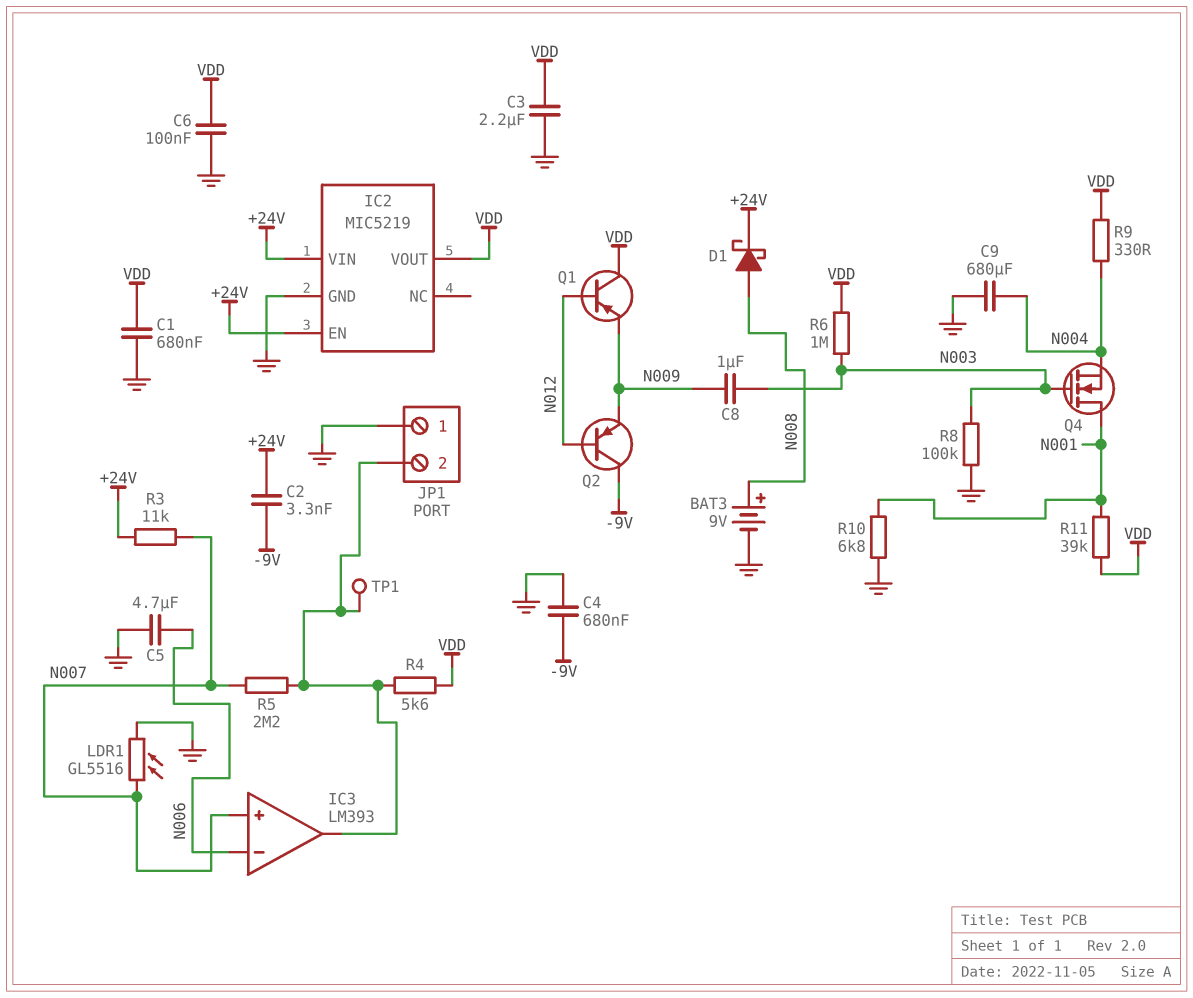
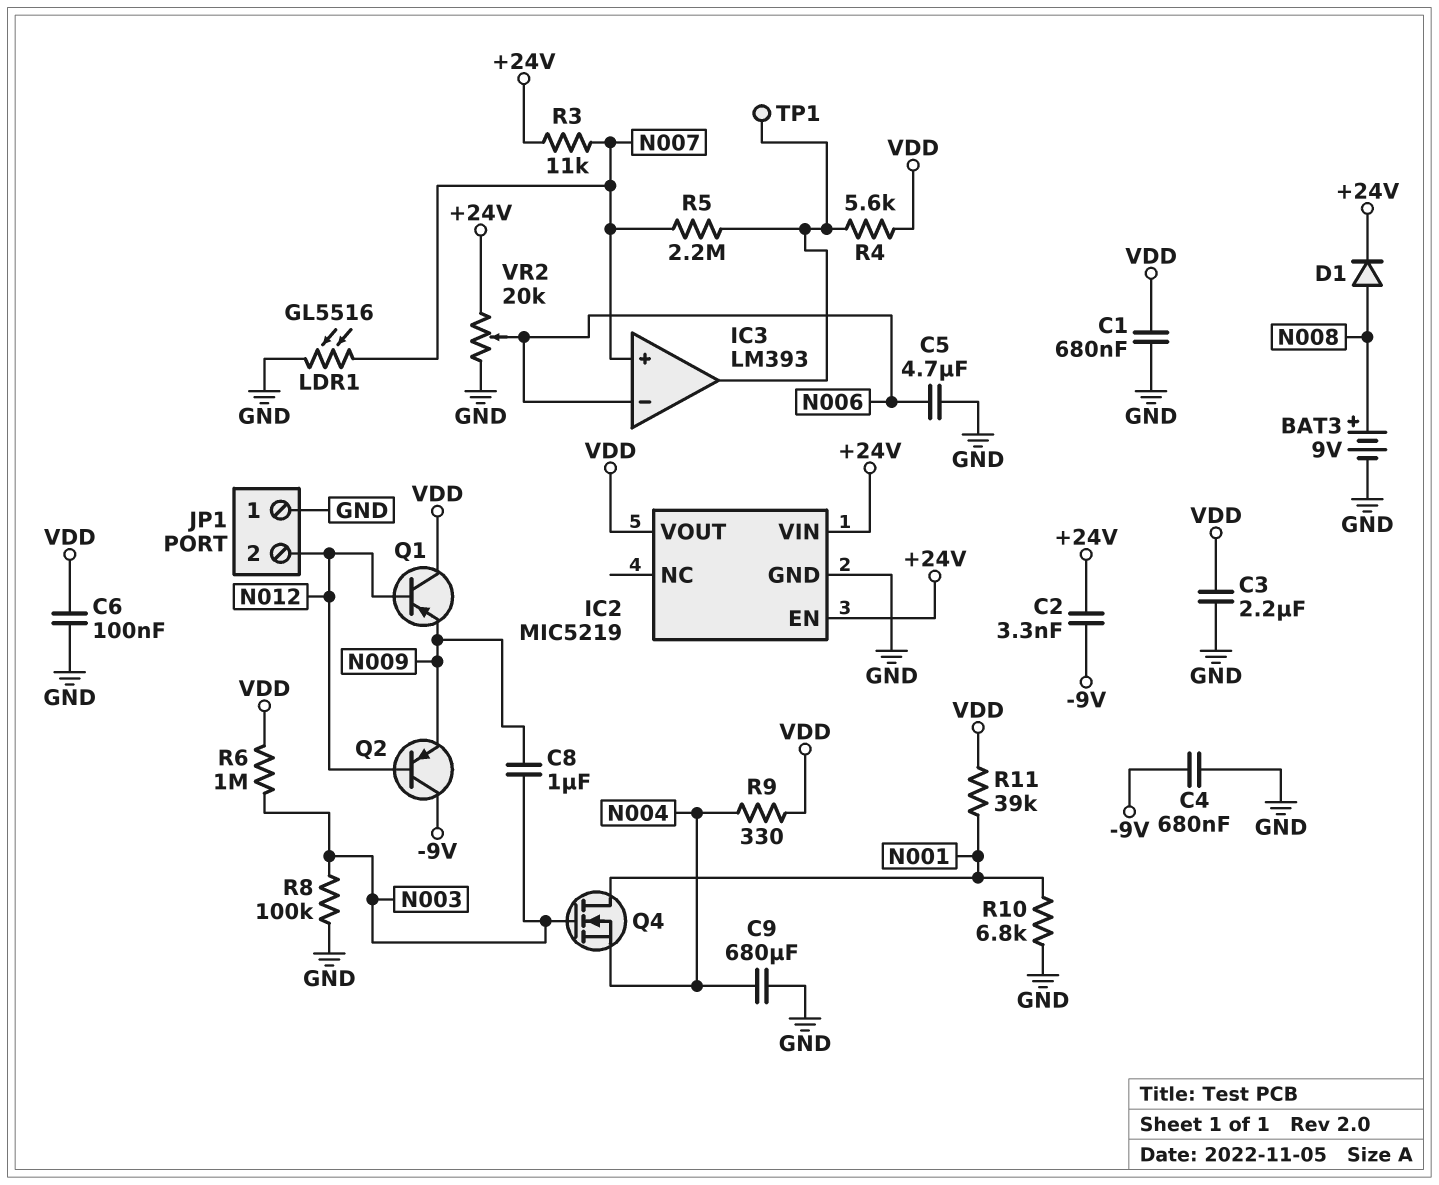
D1: schottky (A N008, K +24V) -> diode (A N008, K +24V)
JP1 pin 2: IC3/out -> N012
VR2: none -> 20k (+24V, GND, wiper N006)

